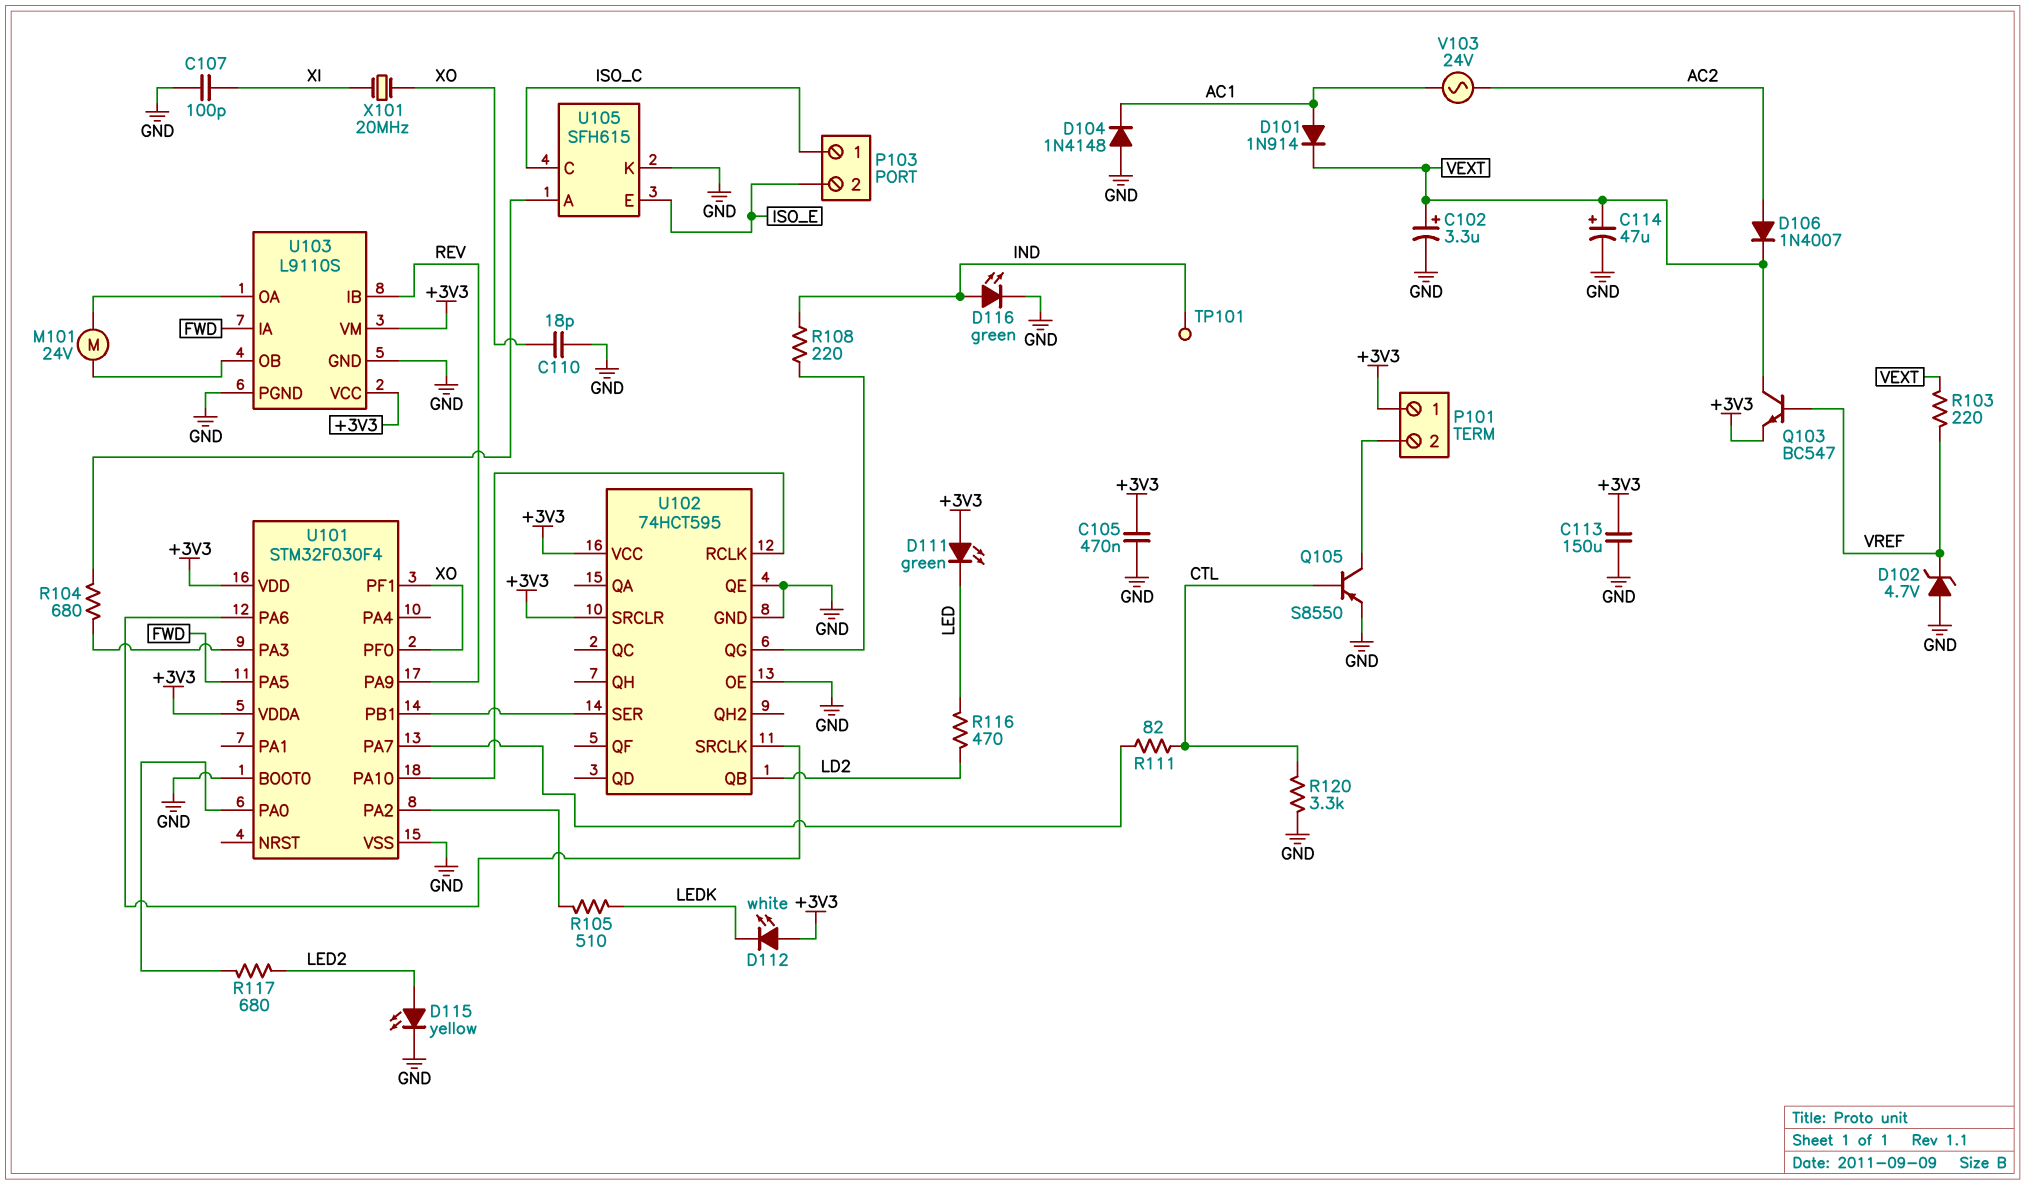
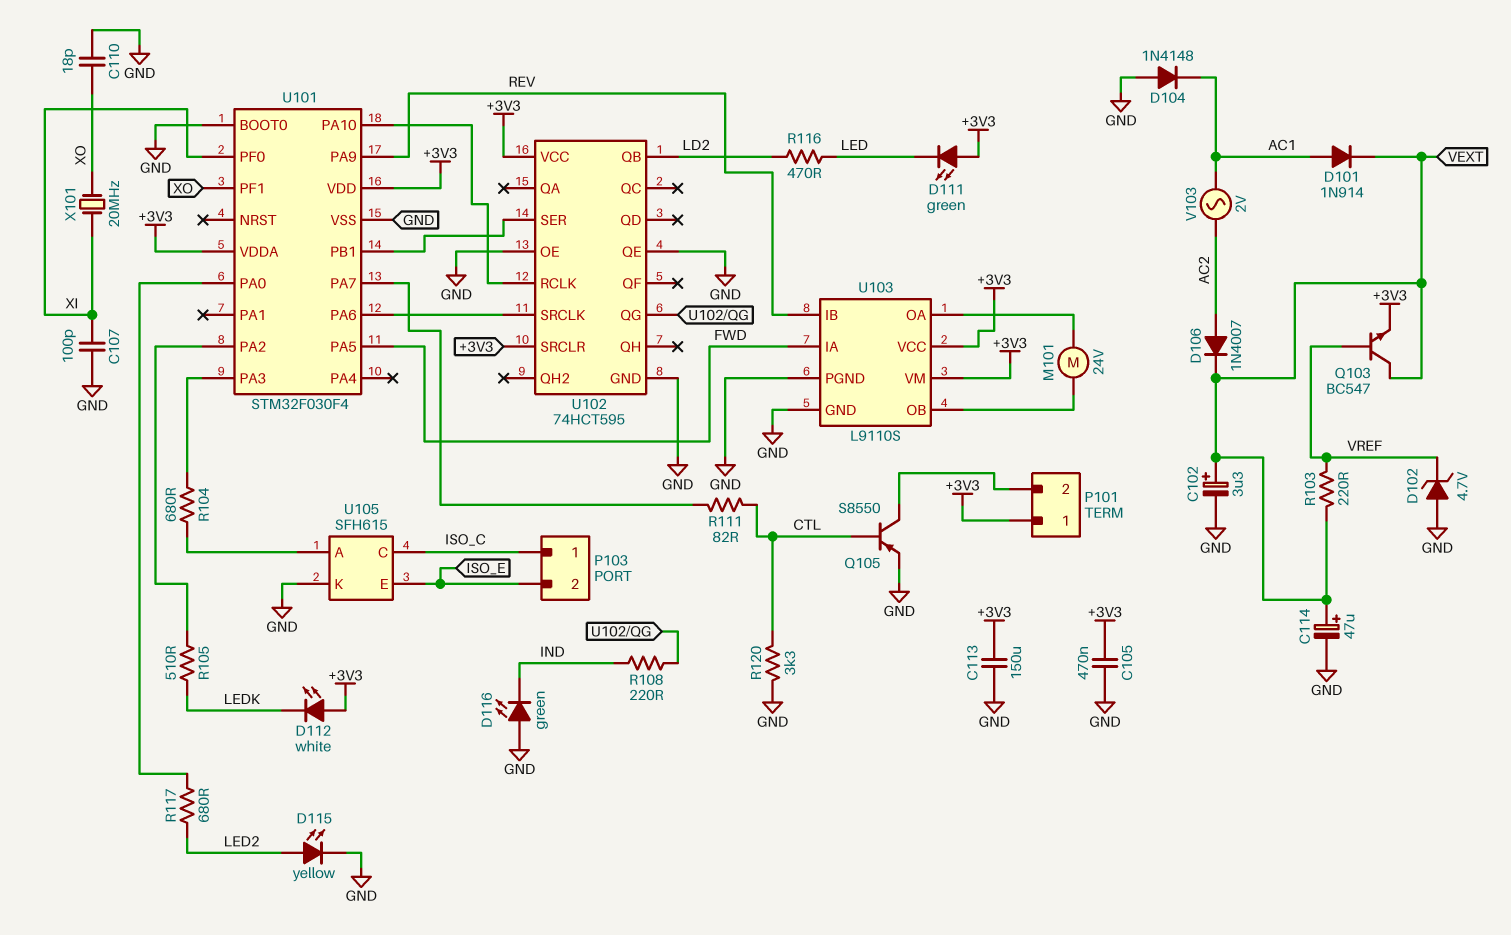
D116: LED green (A IND, K GND) -> LED green (A GND, K IND)
TP101: test point (IND) -> none
U101 pin PF0: XO -> XI
V103: AC 24V (AC1, AC2) -> AC 2V (AC1, AC2)

